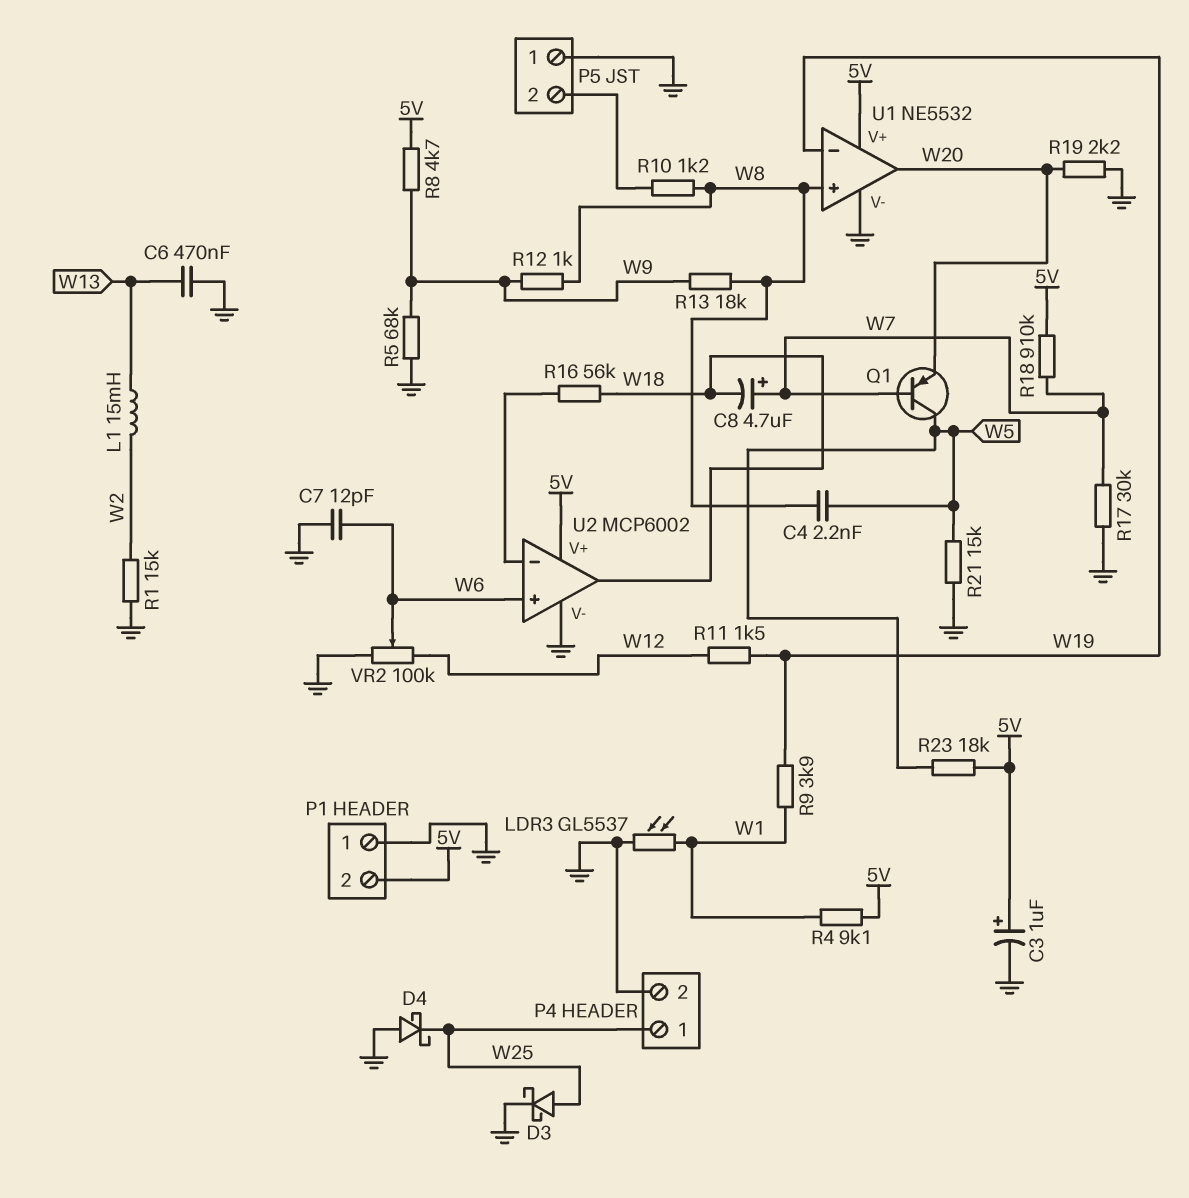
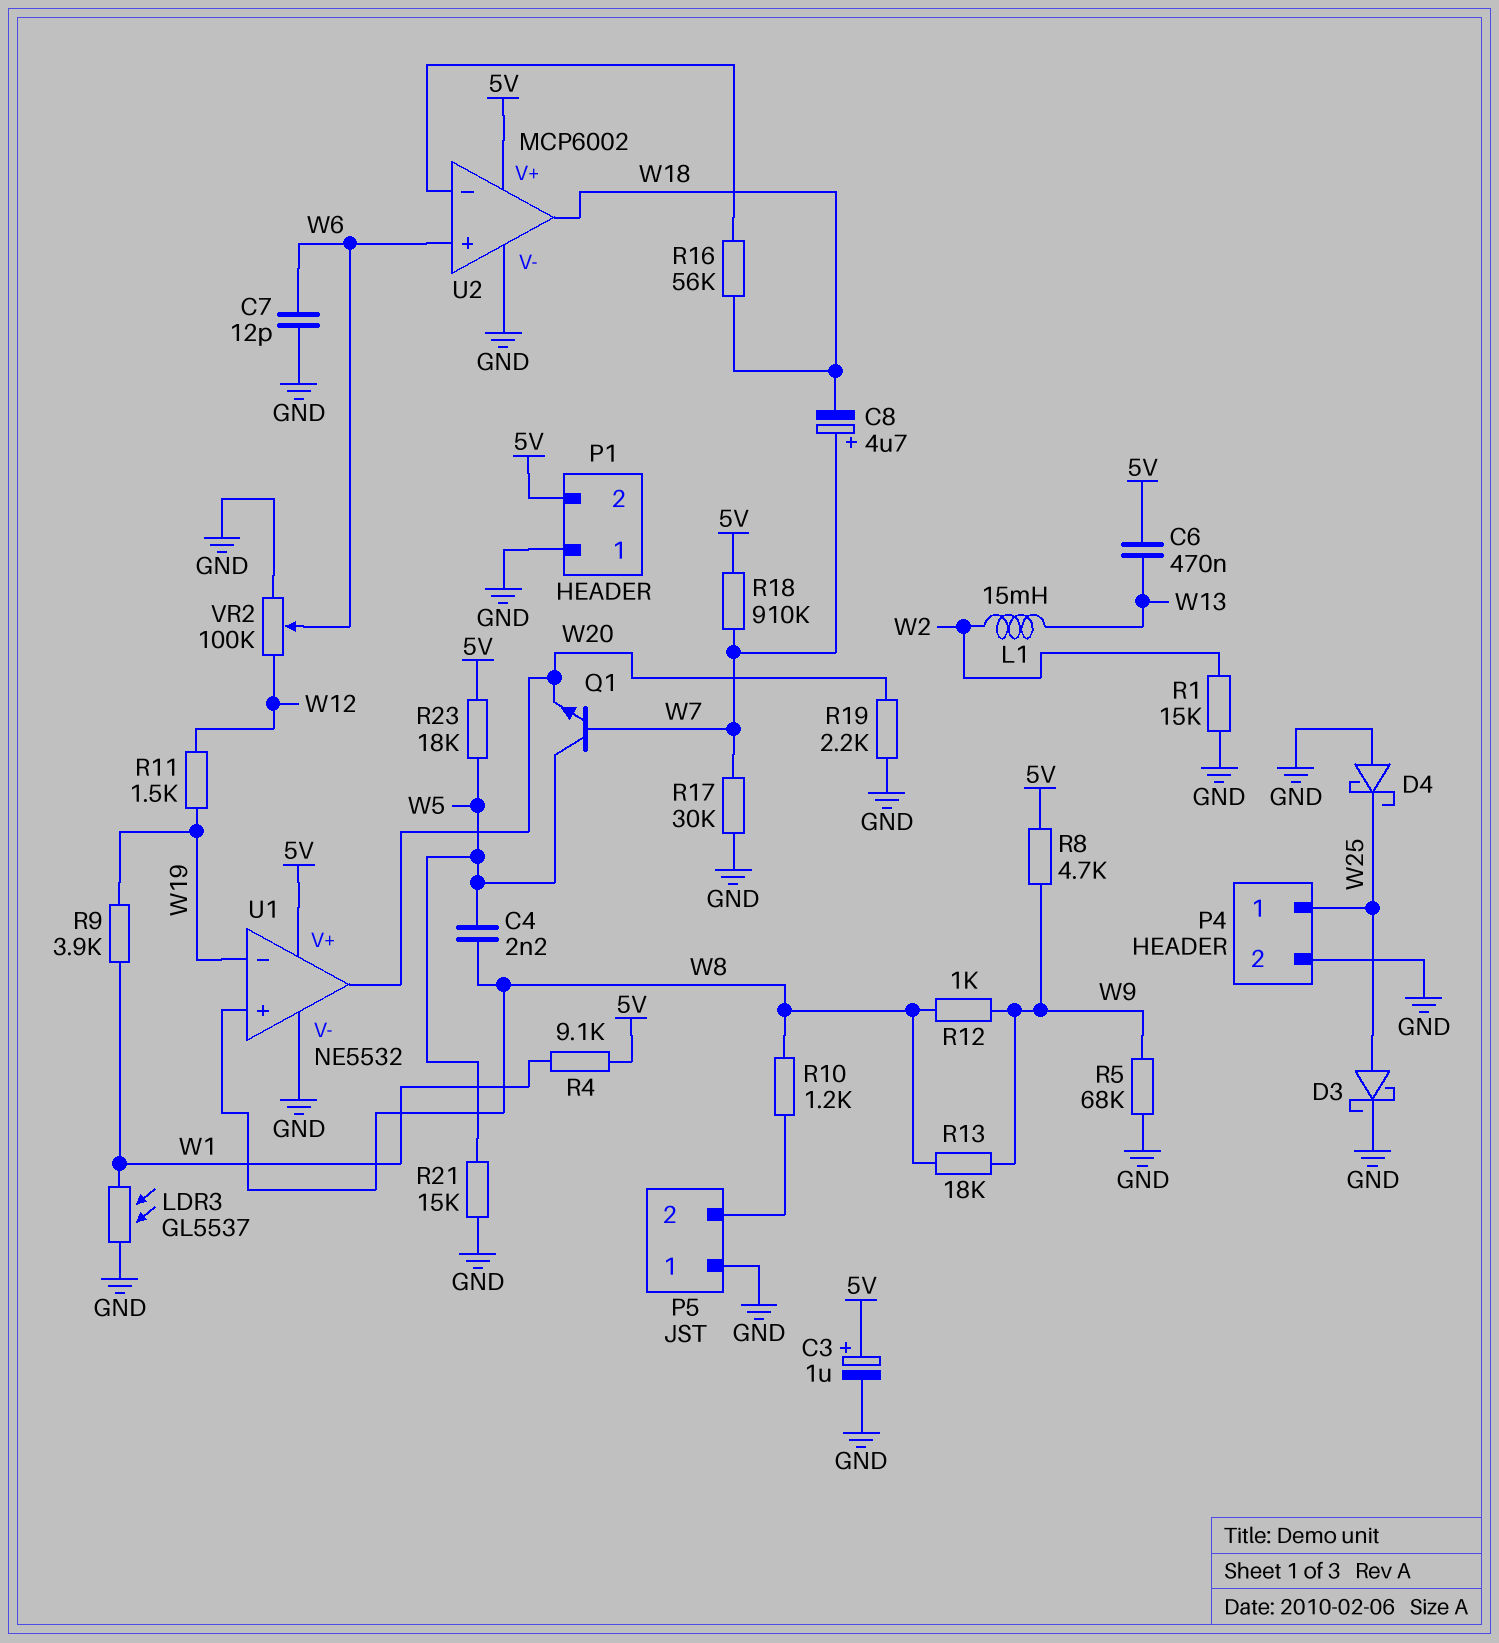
C6: 470nF (GND, W13) -> 470nF (5V, W13)
Q1: PNP (B W7, C W5, E W20) -> NPN (B W7, C W5, E W20)

